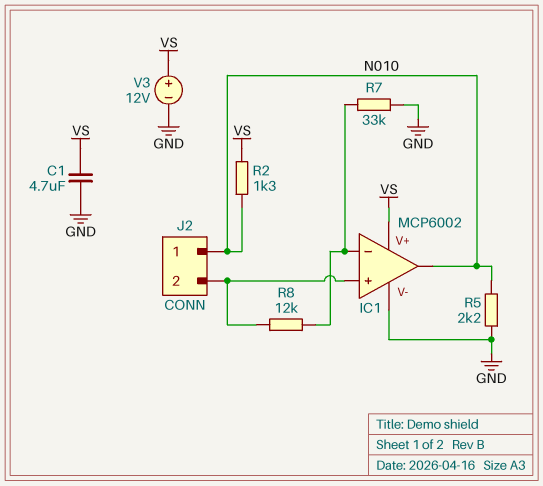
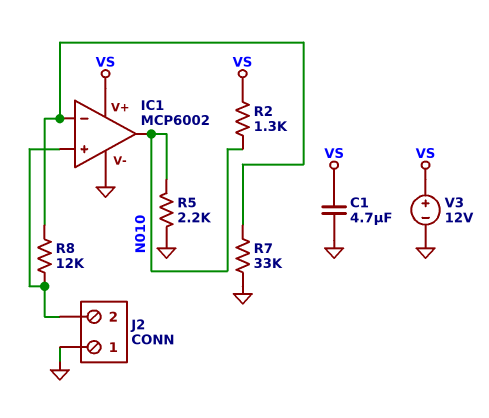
J2 pin 1: N010 -> GND

